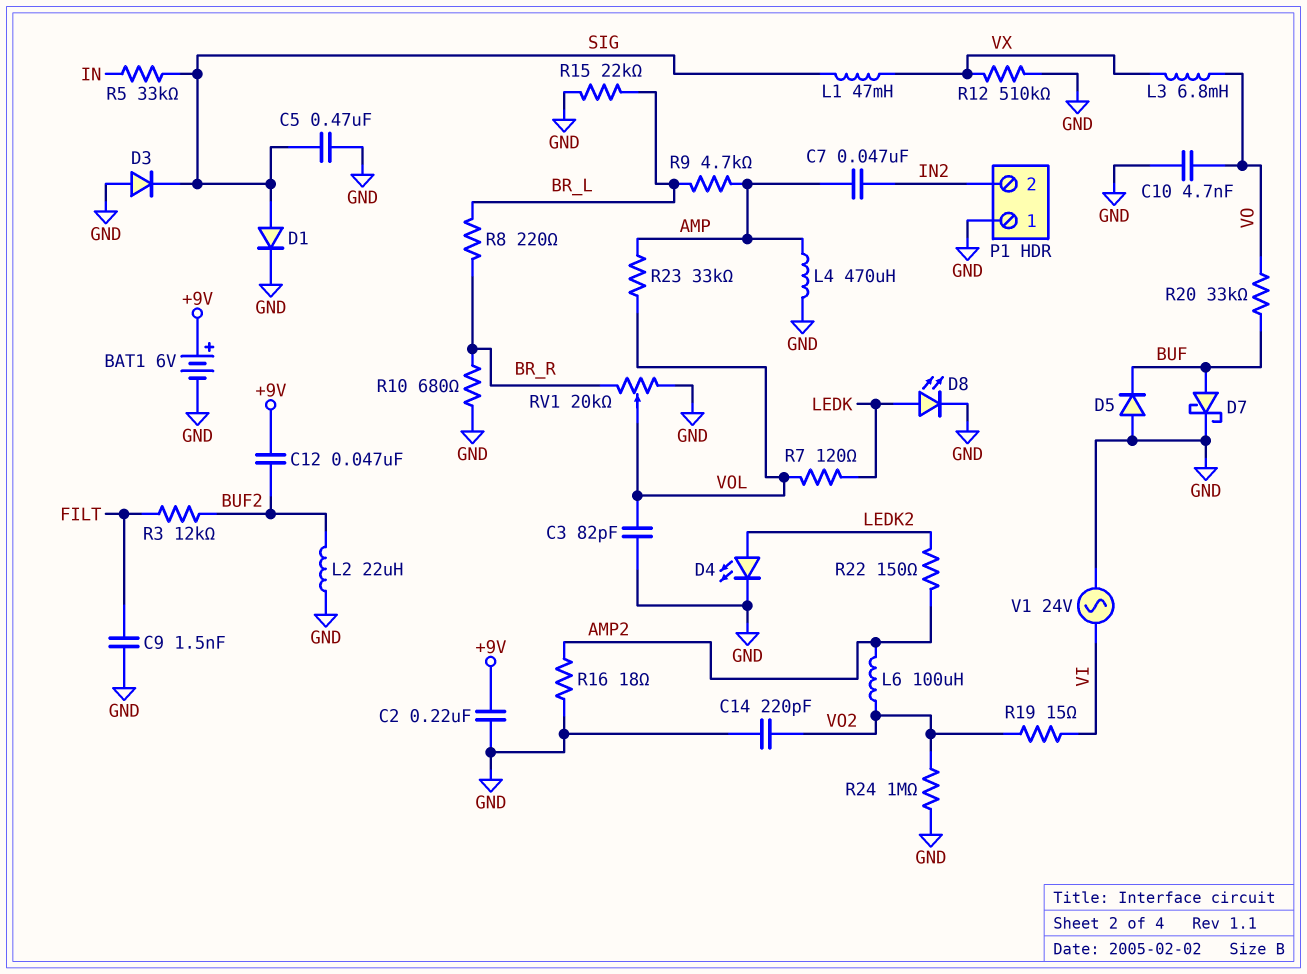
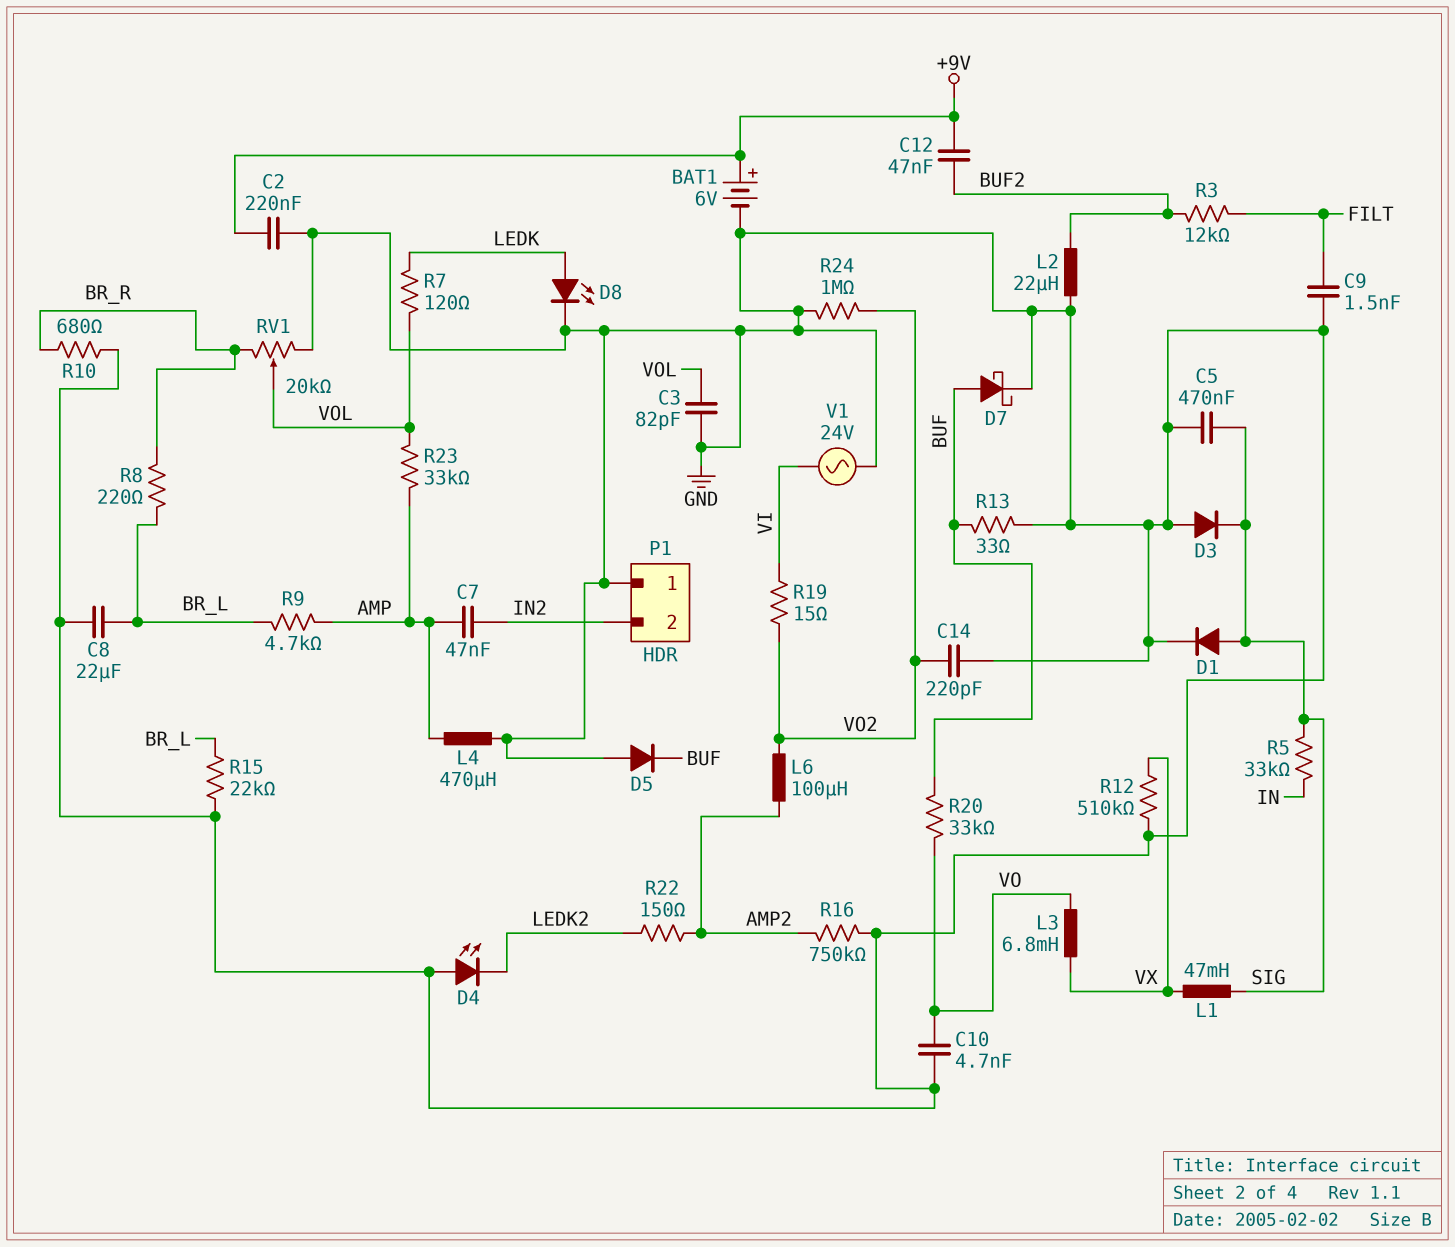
C8: none -> 22uF (BR_L, GND)
D4: LED (A LEDK2, K GND) -> LED (A GND, K LEDK2)
R13: none -> 33 (BUF, GND)
R16: 18 (AMP2, GND) -> 750k (AMP2, GND)

